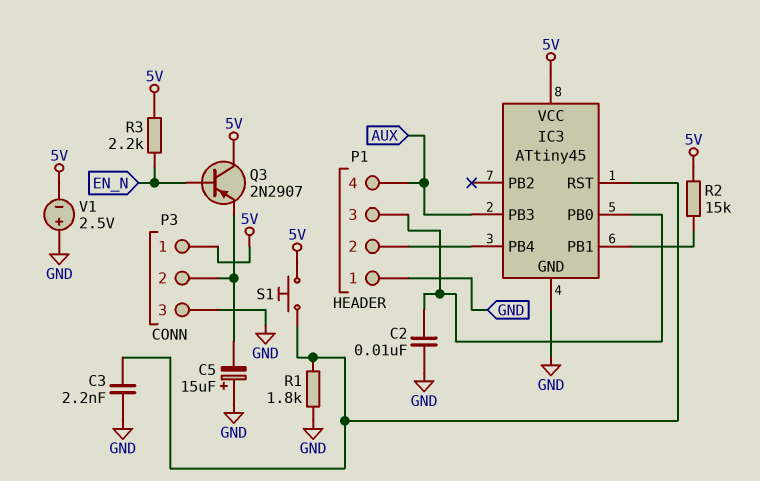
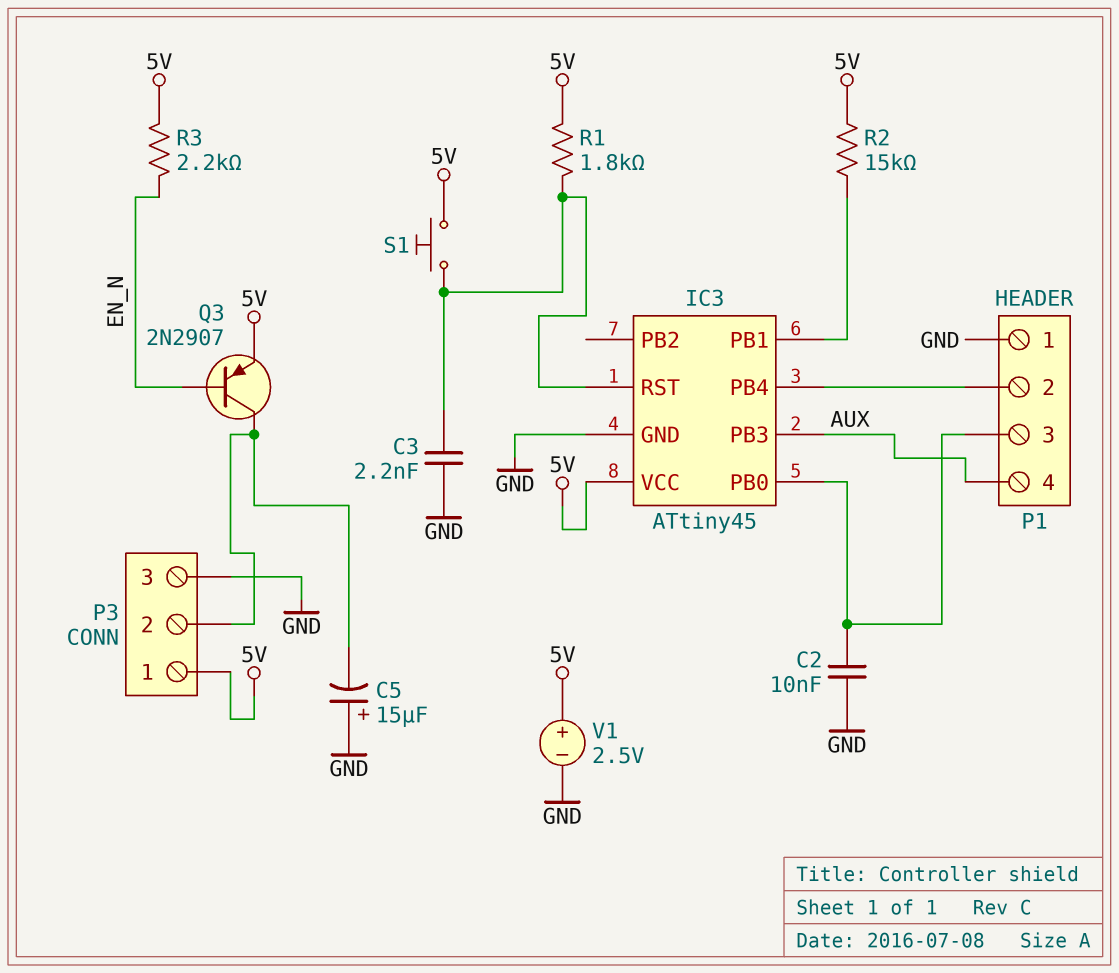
Q3: PNP 2N2907 (B EN_N, C 5V, E P3/2) -> PNP 2N2907 (B EN_N, C P3/2, E 5V)
R1: 1.8k (GND, IC3/RST) -> 1.8k (5V, IC3/RST)
V1: 2.5V (plus GND, minus 5V) -> 2.5V (plus 5V, minus GND)

